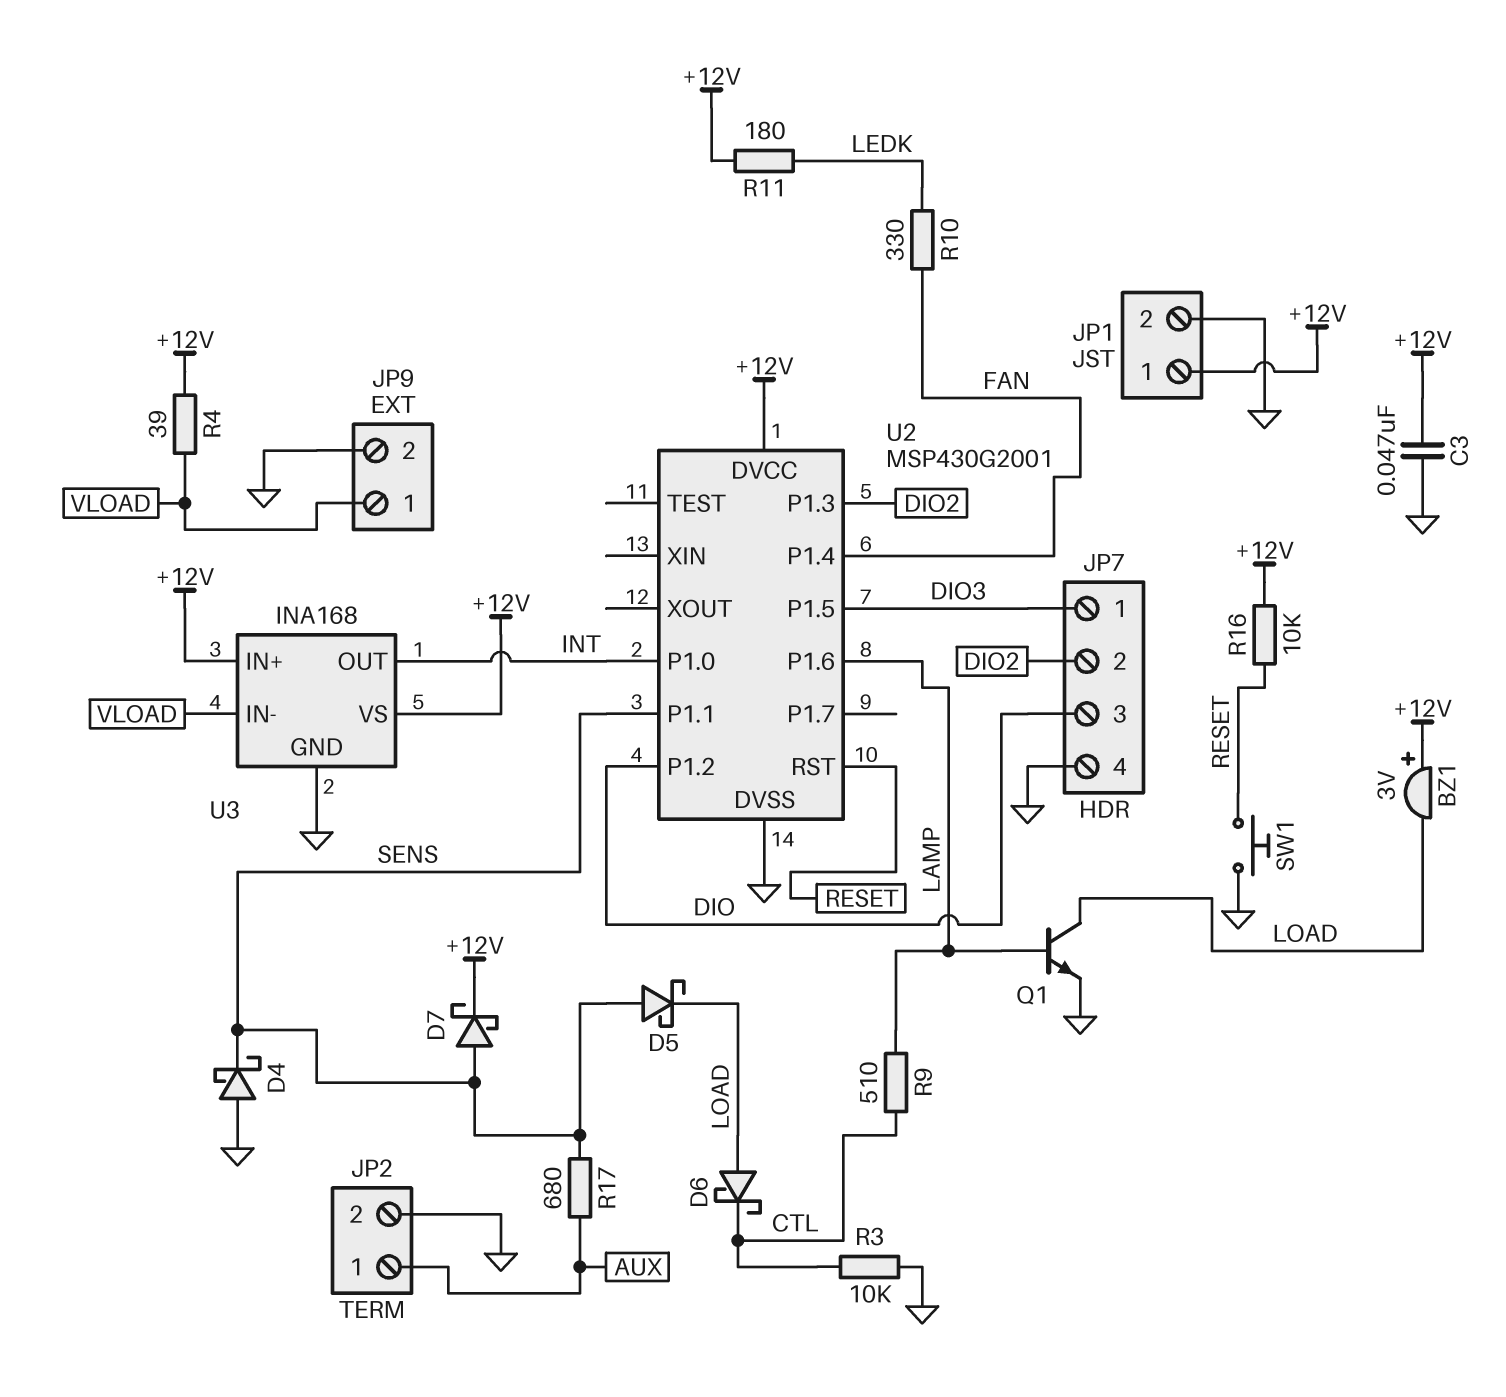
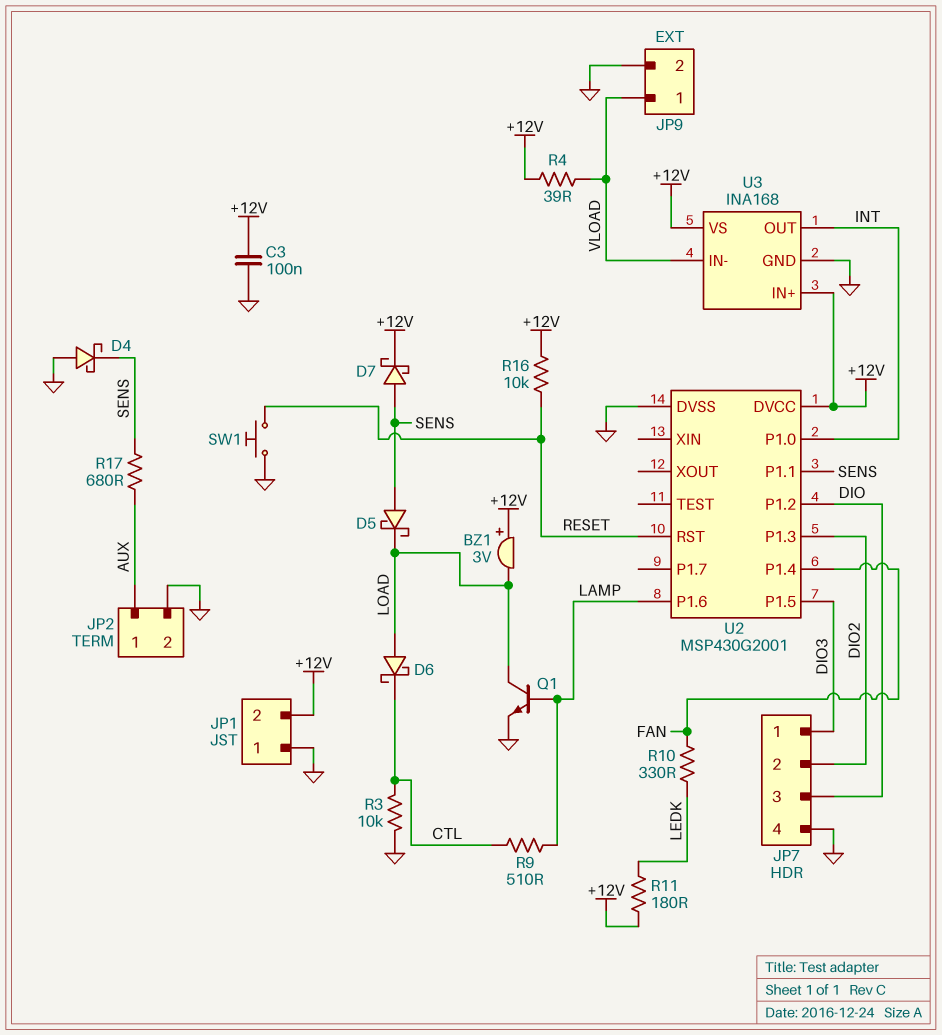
C3: 47nF (+12V, GND) -> 100nF (+12V, GND)
JP1 pin 1: +12V -> GND
JP1 pin 2: GND -> +12V

